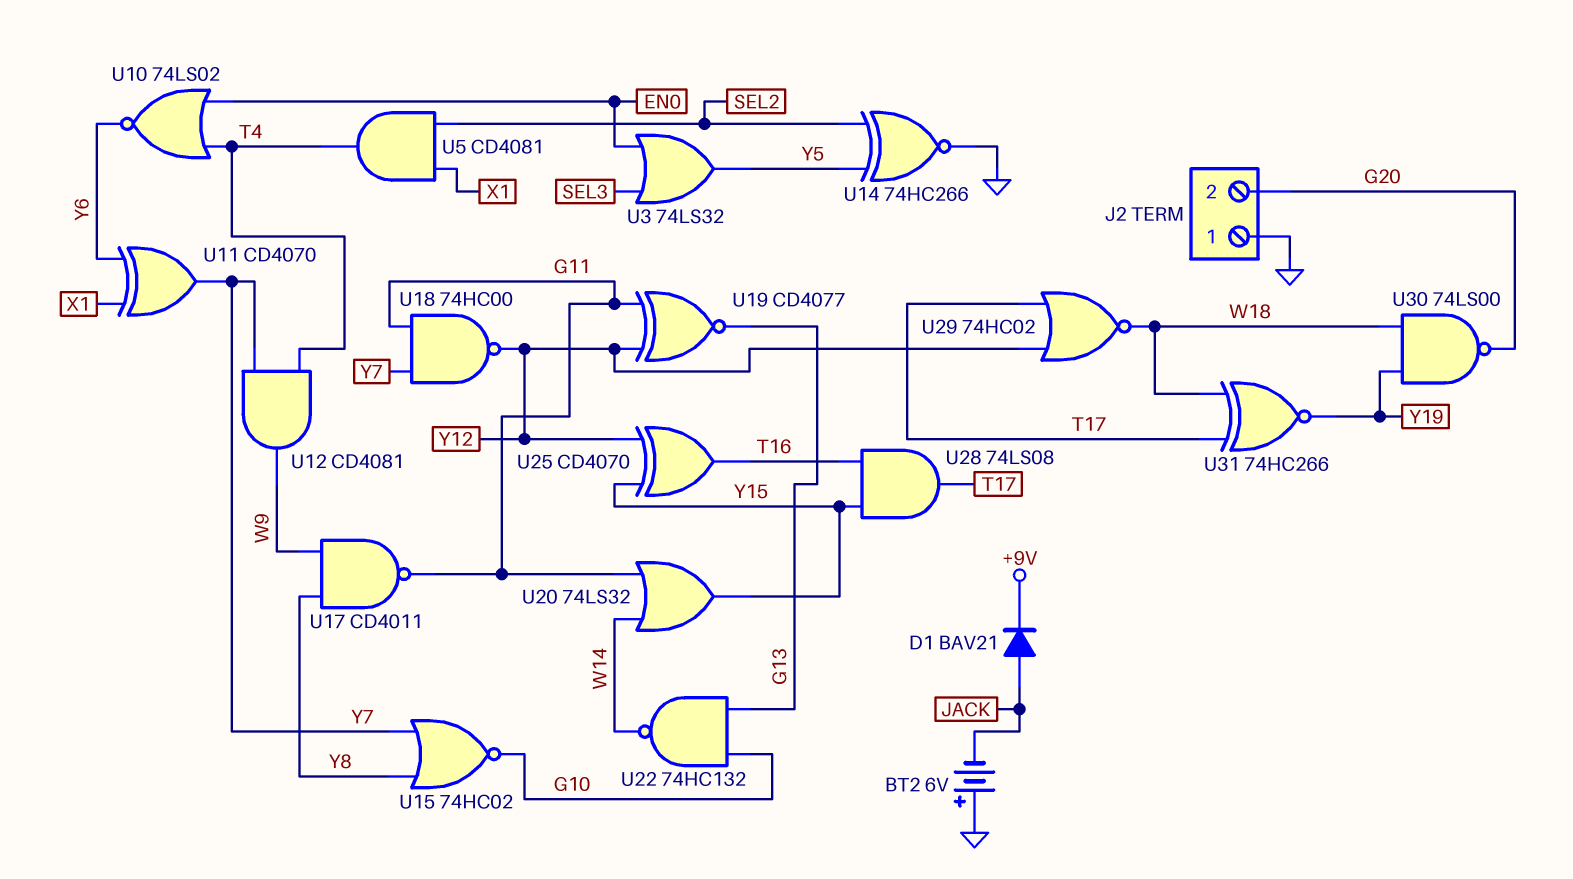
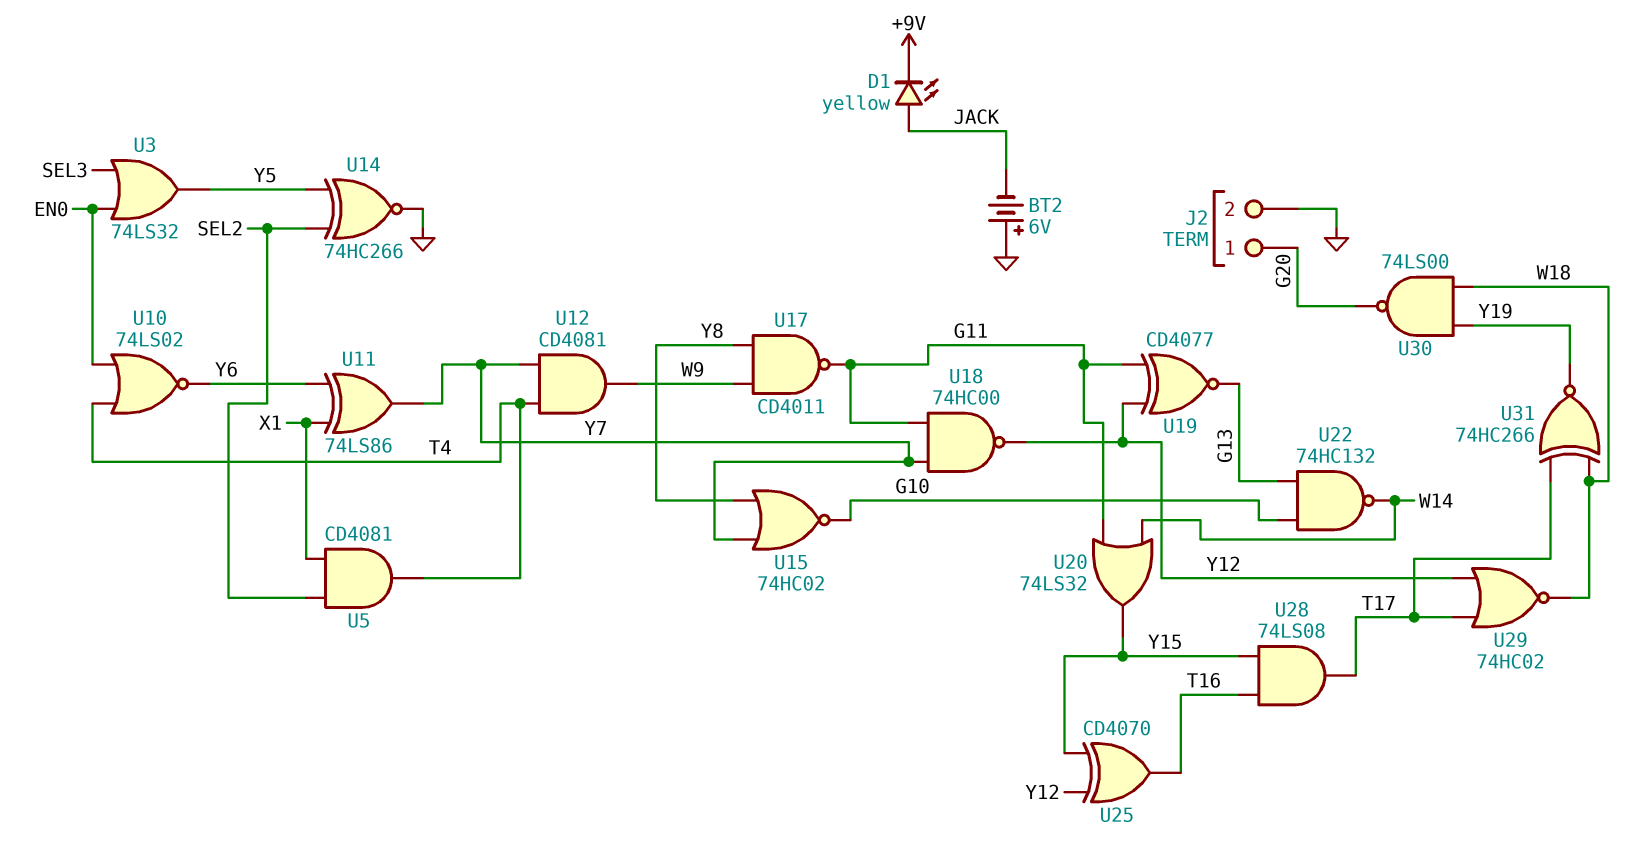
D1: diode BAV21 (A JACK, K +9V) -> LED yellow (A JACK, K +9V)
J2 pin 1: GND -> G20
J2 pin 2: G20 -> GND
U11: XOR CD4070 (in X1, in Y6, out Y7) -> XOR 74LS86 (in X1, in Y6, out Y7)

